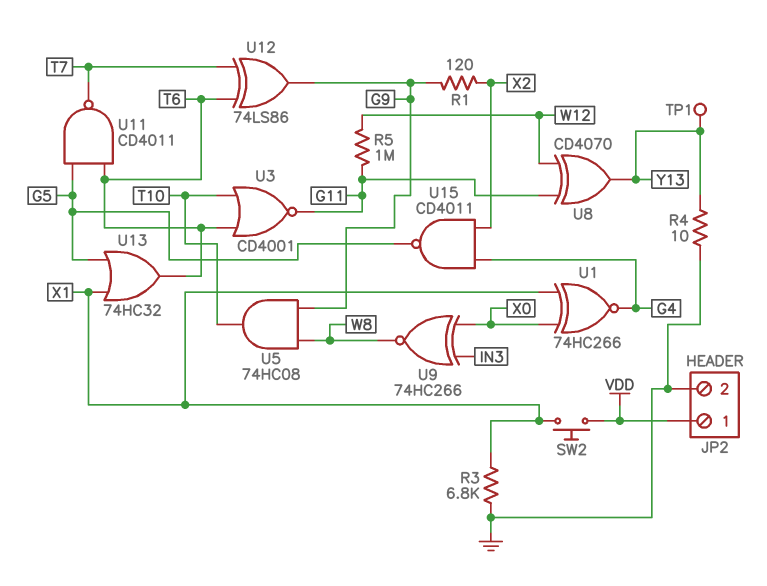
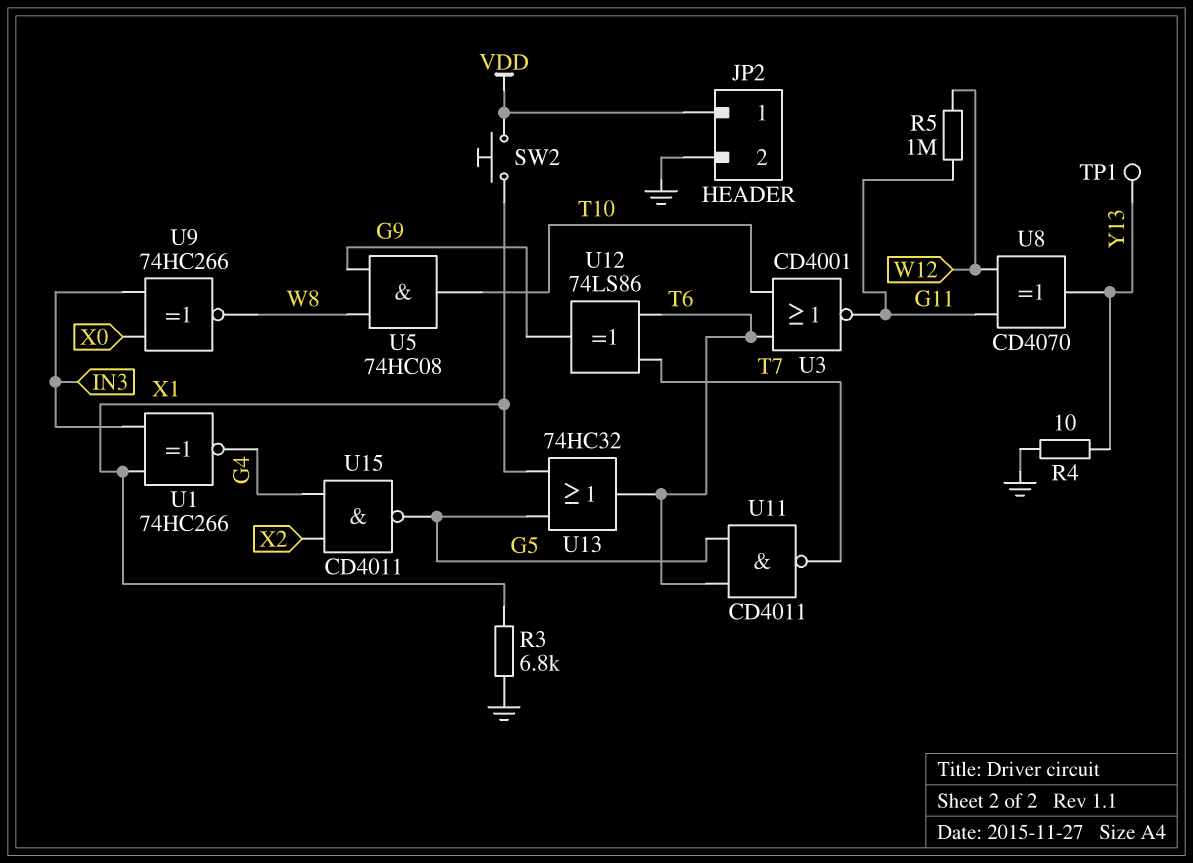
R1: 120 (G9, X2) -> none
U1: XNOR 74HC266 (in X0, in X1, out G4) -> XNOR 74HC266 (in IN3, in X1, out G4)

